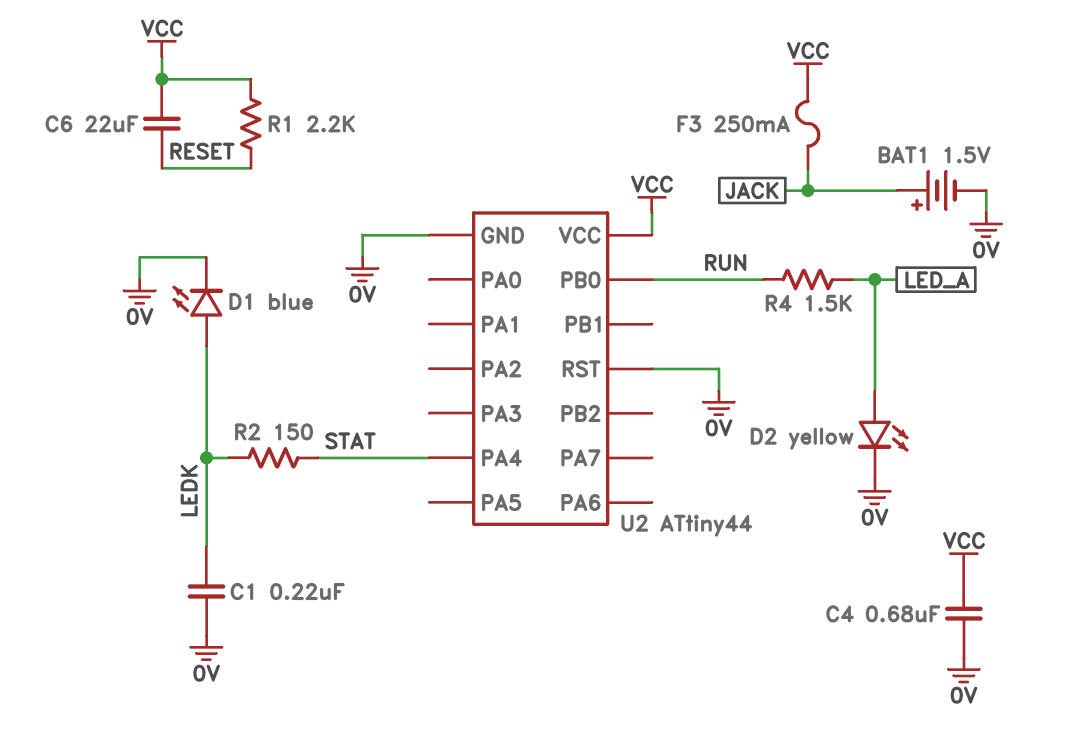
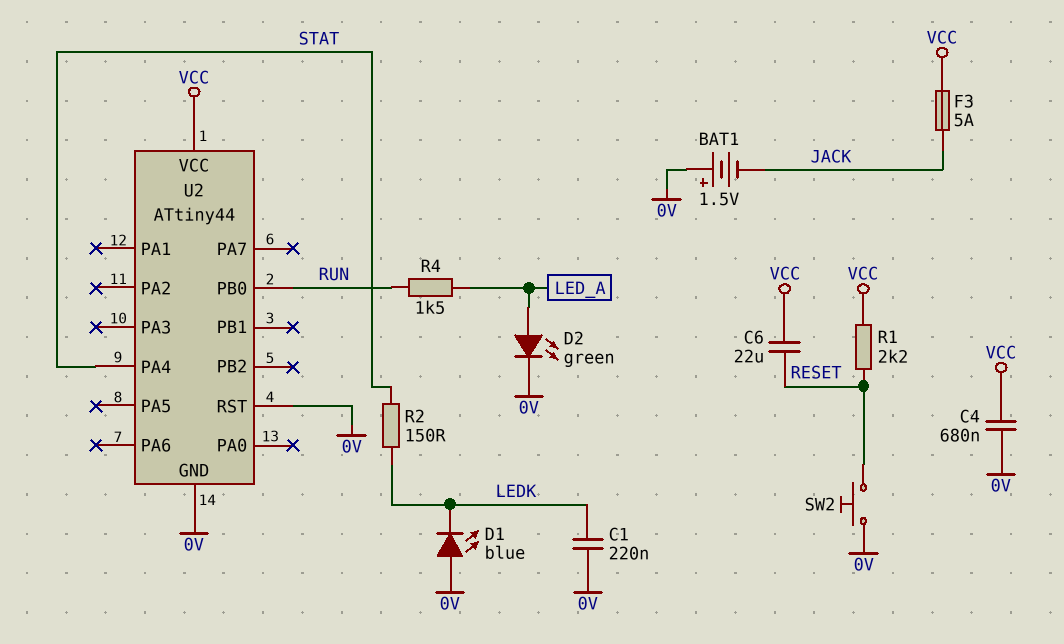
BAT1: 1.5V (plus JACK, minus 0V) -> 1.5V (plus 0V, minus JACK)
D1: LED blue (A LEDK, K 0V) -> LED blue (A 0V, K LEDK)
D2: LED yellow (A LED_A, K 0V) -> LED green (A LED_A, K 0V)
F3: 250mA (JACK, VCC) -> 5A (JACK, VCC)
SW2: none -> button (0V, RESET)

